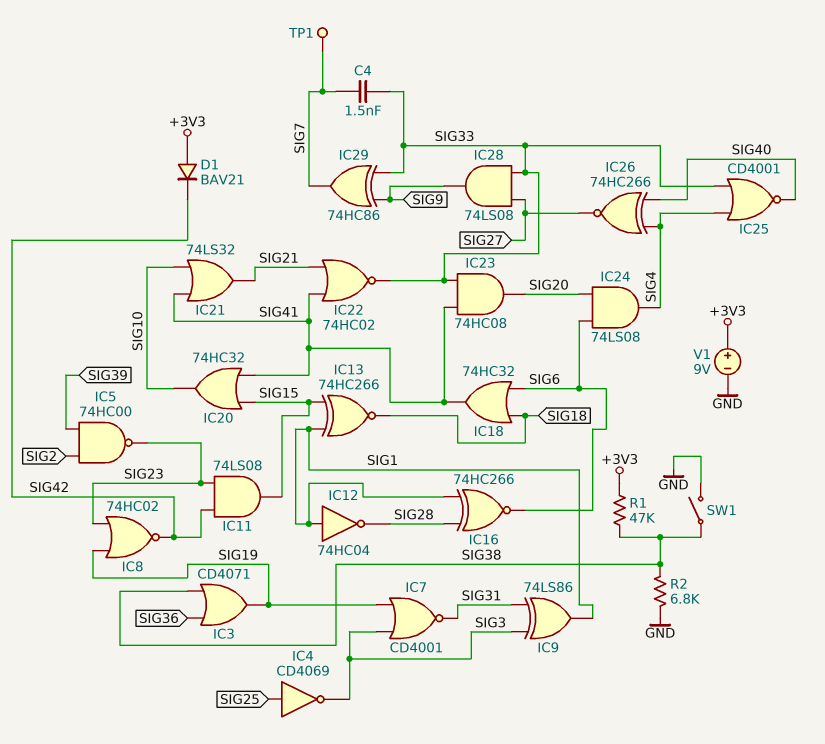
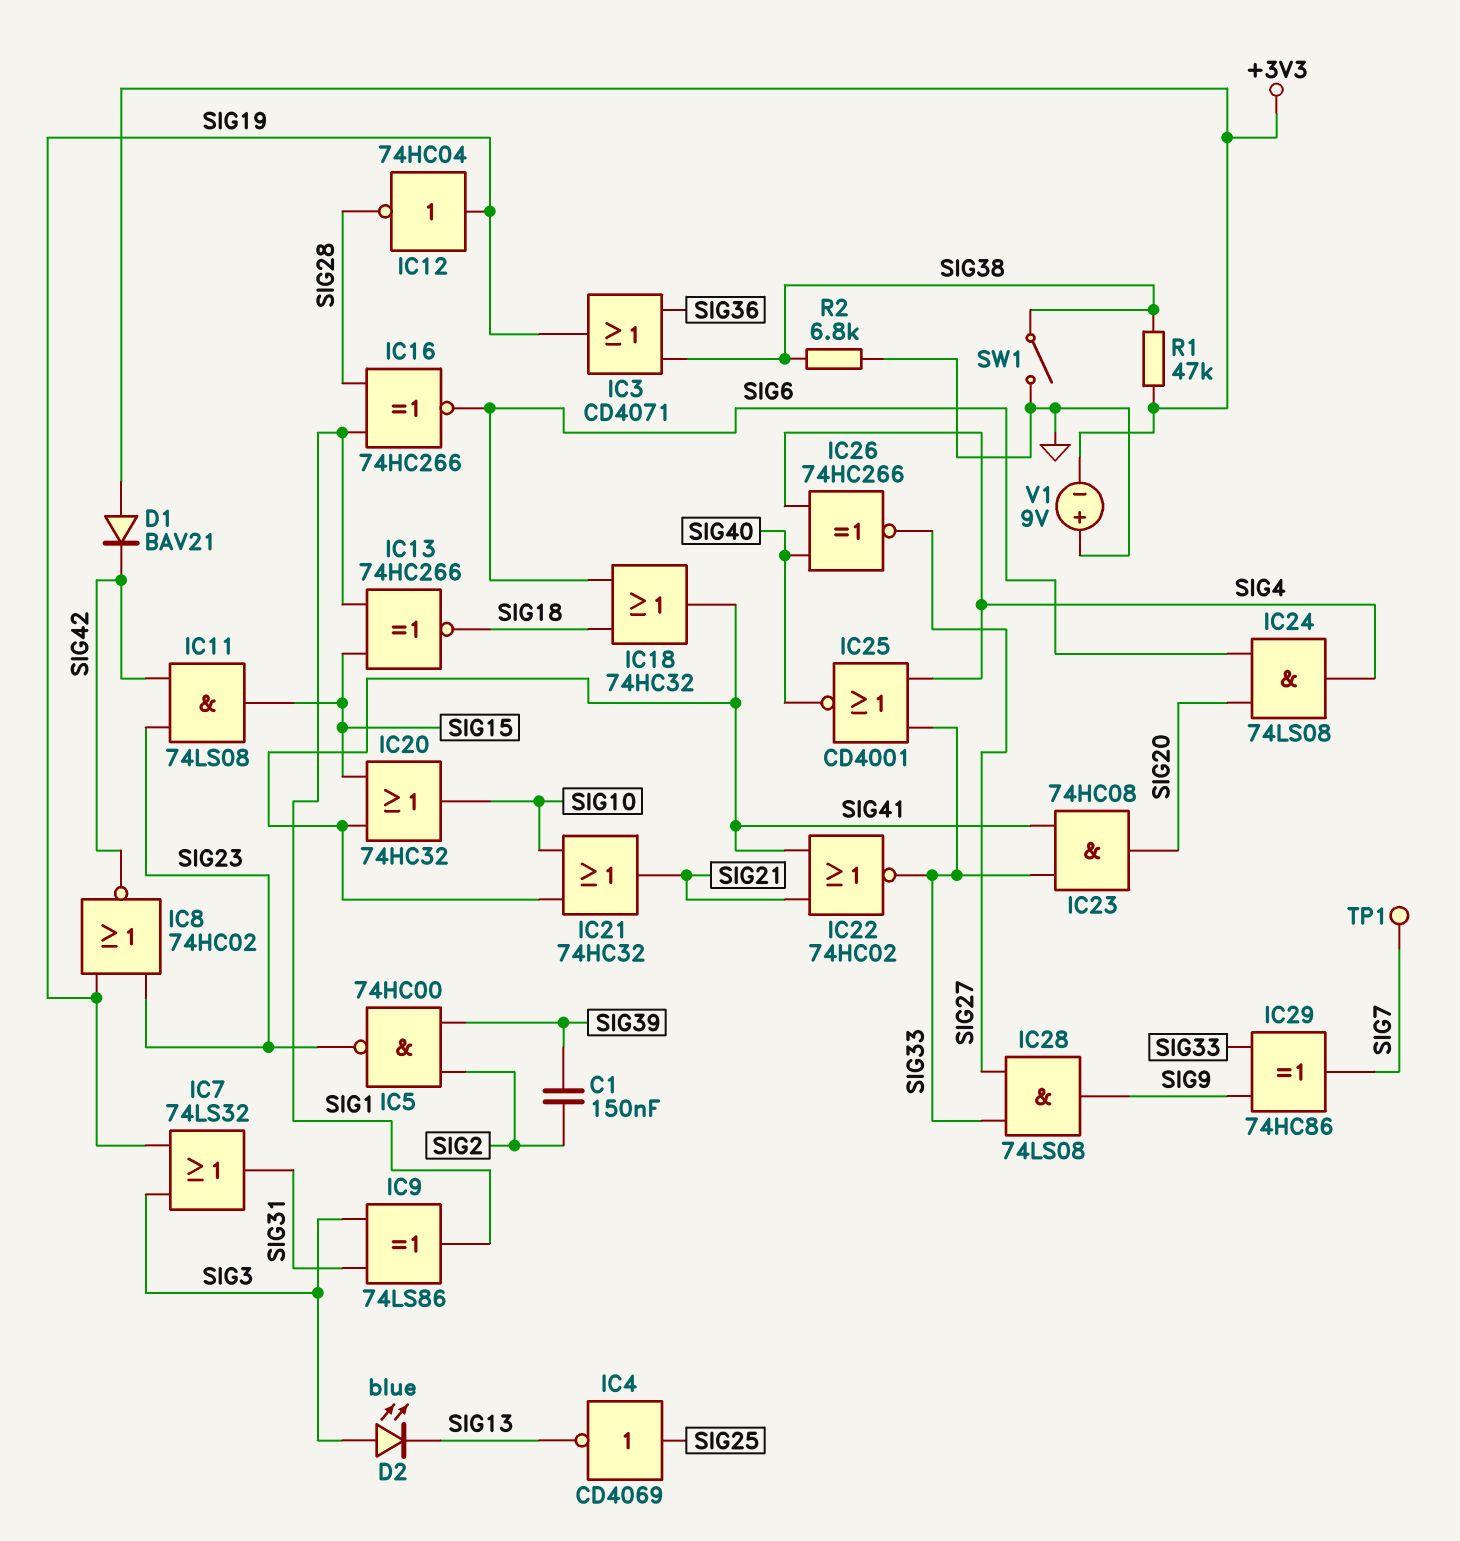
C1: none -> 150nF (SIG2, SIG39)
C4: 1.5nF (SIG7, SIG33) -> none
D2: none -> LED blue (A SIG3, K SIG13)
IC4: NOT CD4069 (in SIG25, out SIG3) -> NOT CD4069 (in SIG25, out SIG13)
IC7: NOR CD4001 (in SIG3, in SIG19, out SIG31) -> OR 74LS32 (in SIG3, in SIG19, out SIG31)
IC12: NOT 74HC04 (in SIG1, out SIG28) -> NOT 74HC04 (in SIG19, out SIG28)
IC21: OR 74LS32 (in SIG10, in SIG41, out SIG21) -> OR 74HC32 (in SIG10, in SIG41, out SIG21)
V1: 9V (plus +3V3, minus GND) -> 9V (plus GND, minus +3V3)

